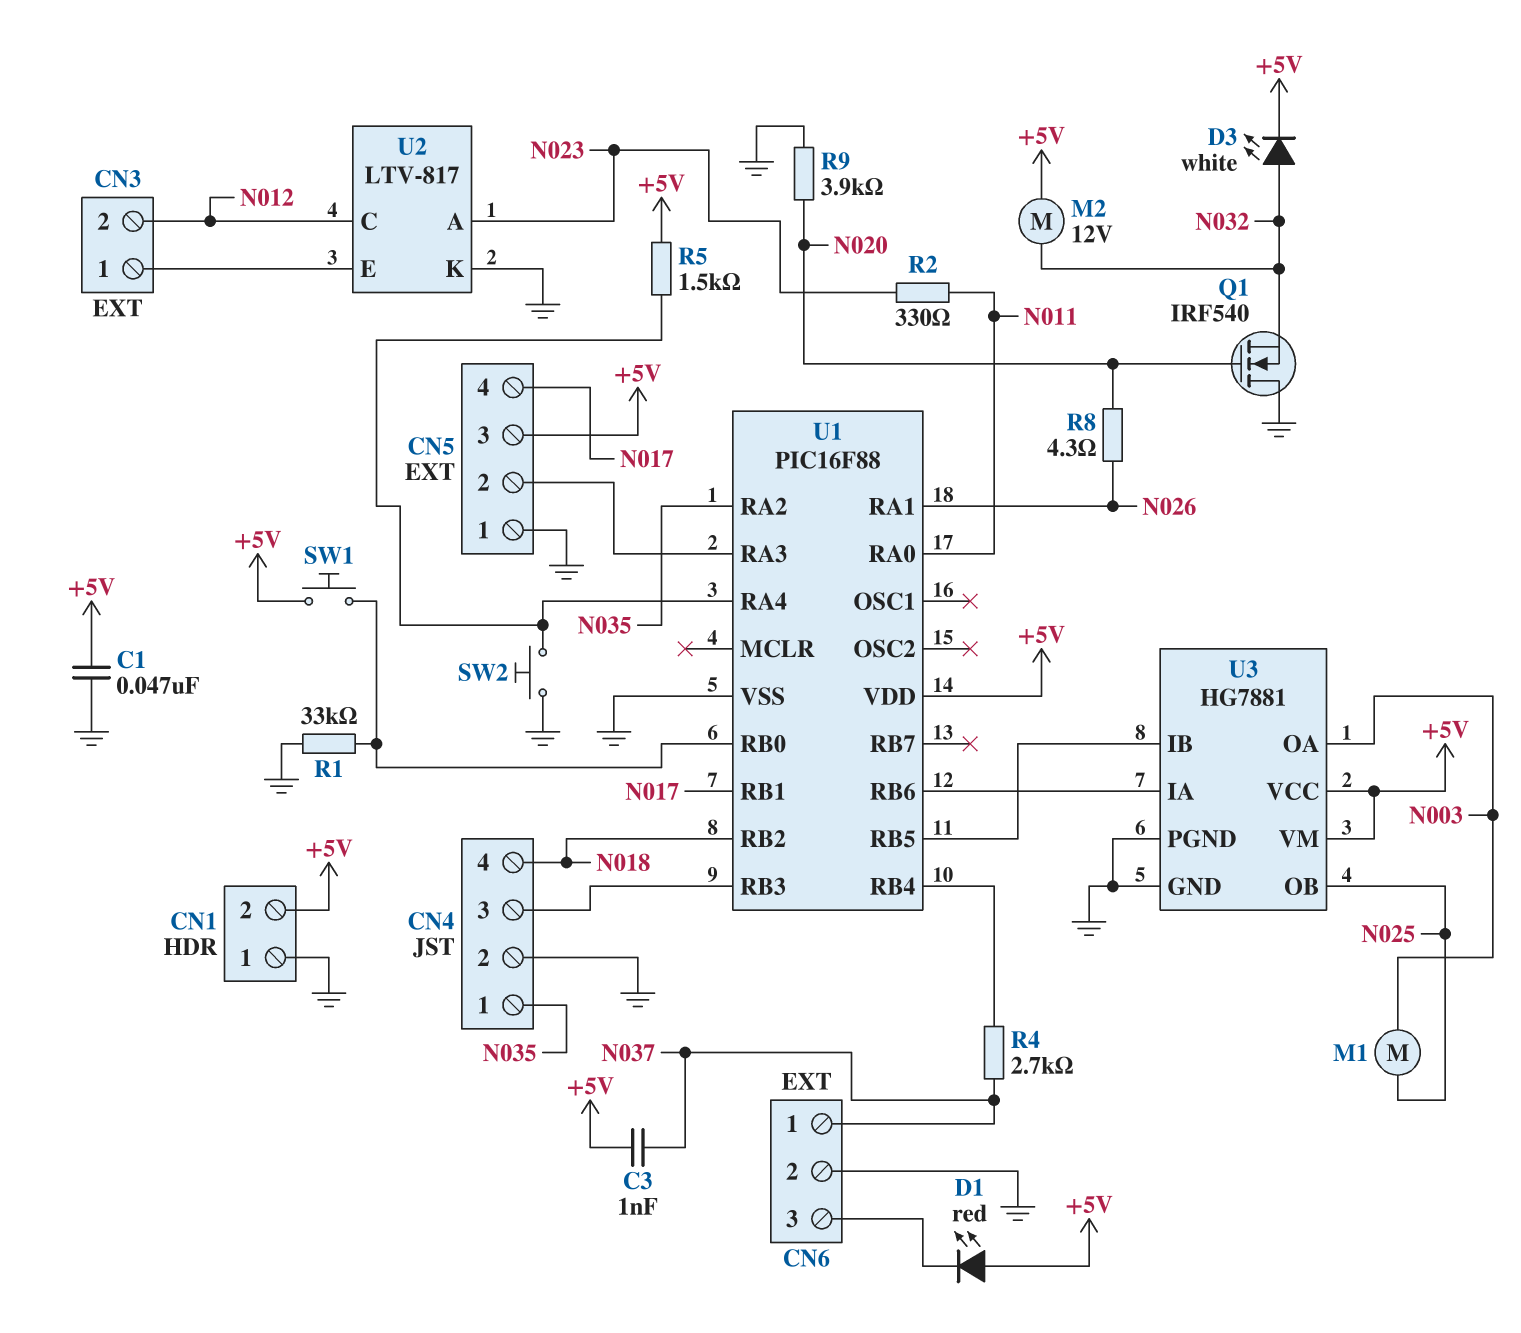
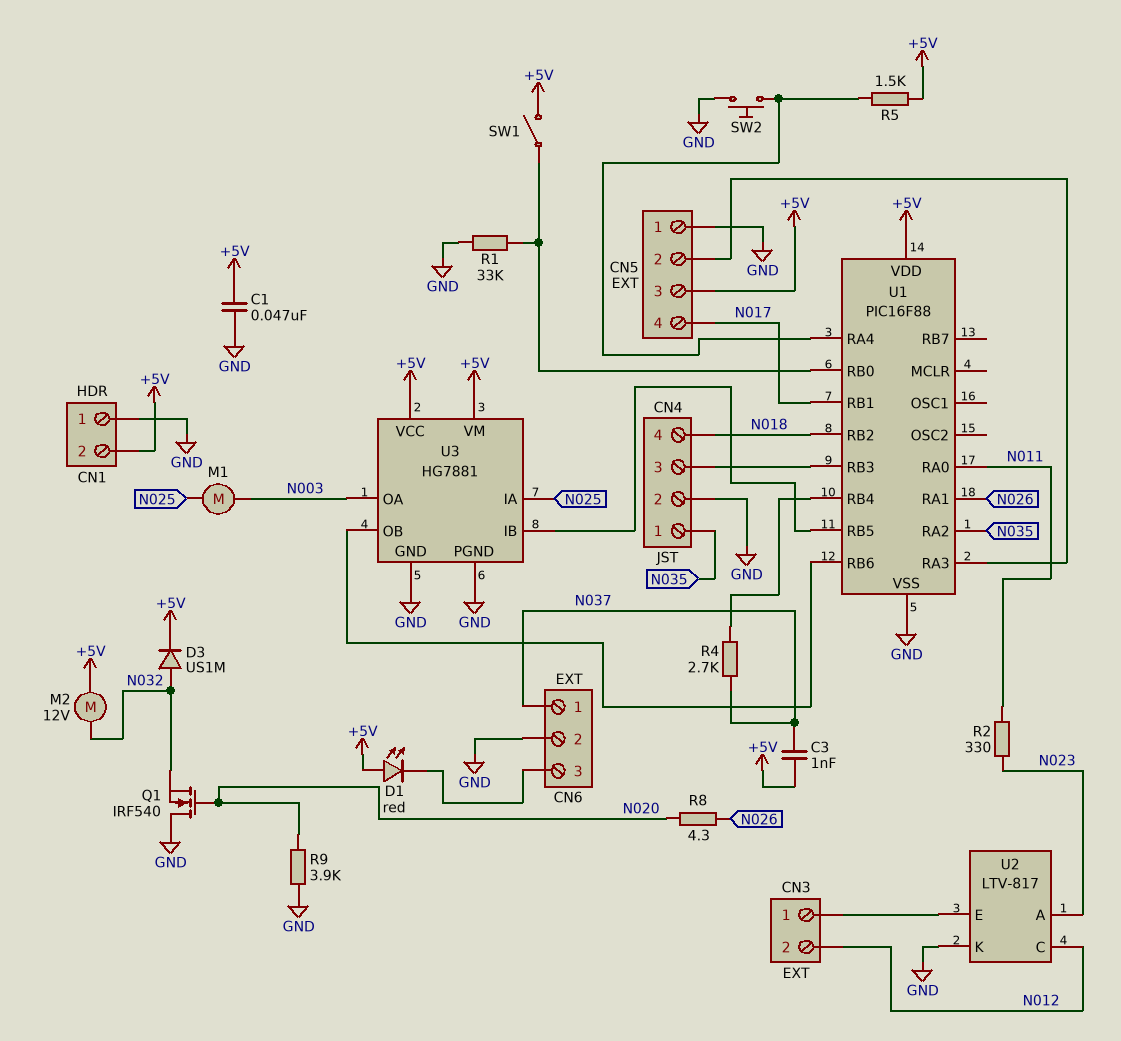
D3: LED white (A N032, K +5V) -> diode US1M (A N032, K +5V)
SW1: button (+5V, U1/RB0) -> switch (+5V, U1/RB0)
U3 pin IA: U1/RB6 -> N025
U3 pin OB: N025 -> U1/RB6

